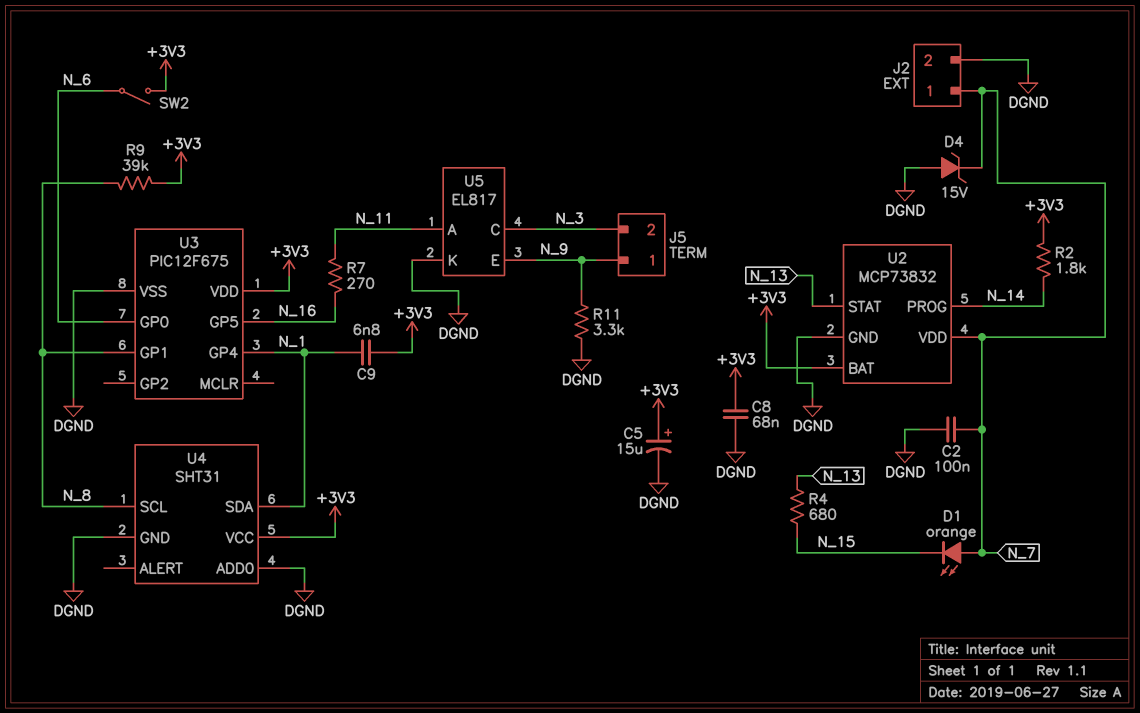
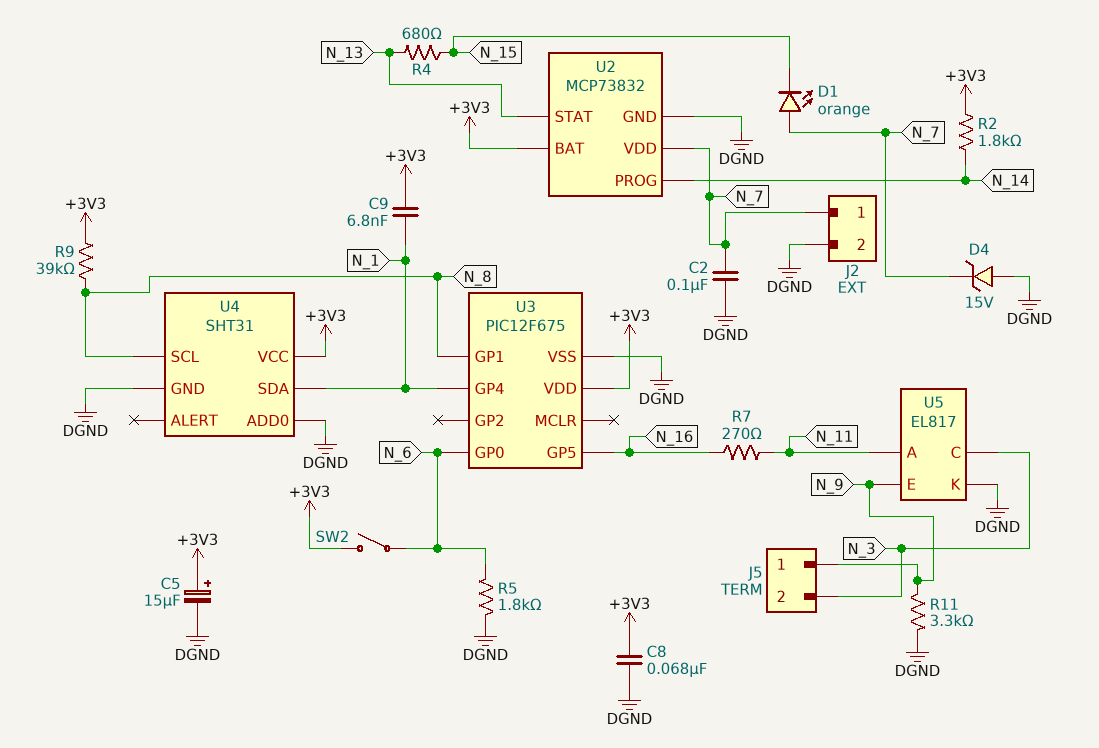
R5: none -> 1.8k (DGND, N_6)

